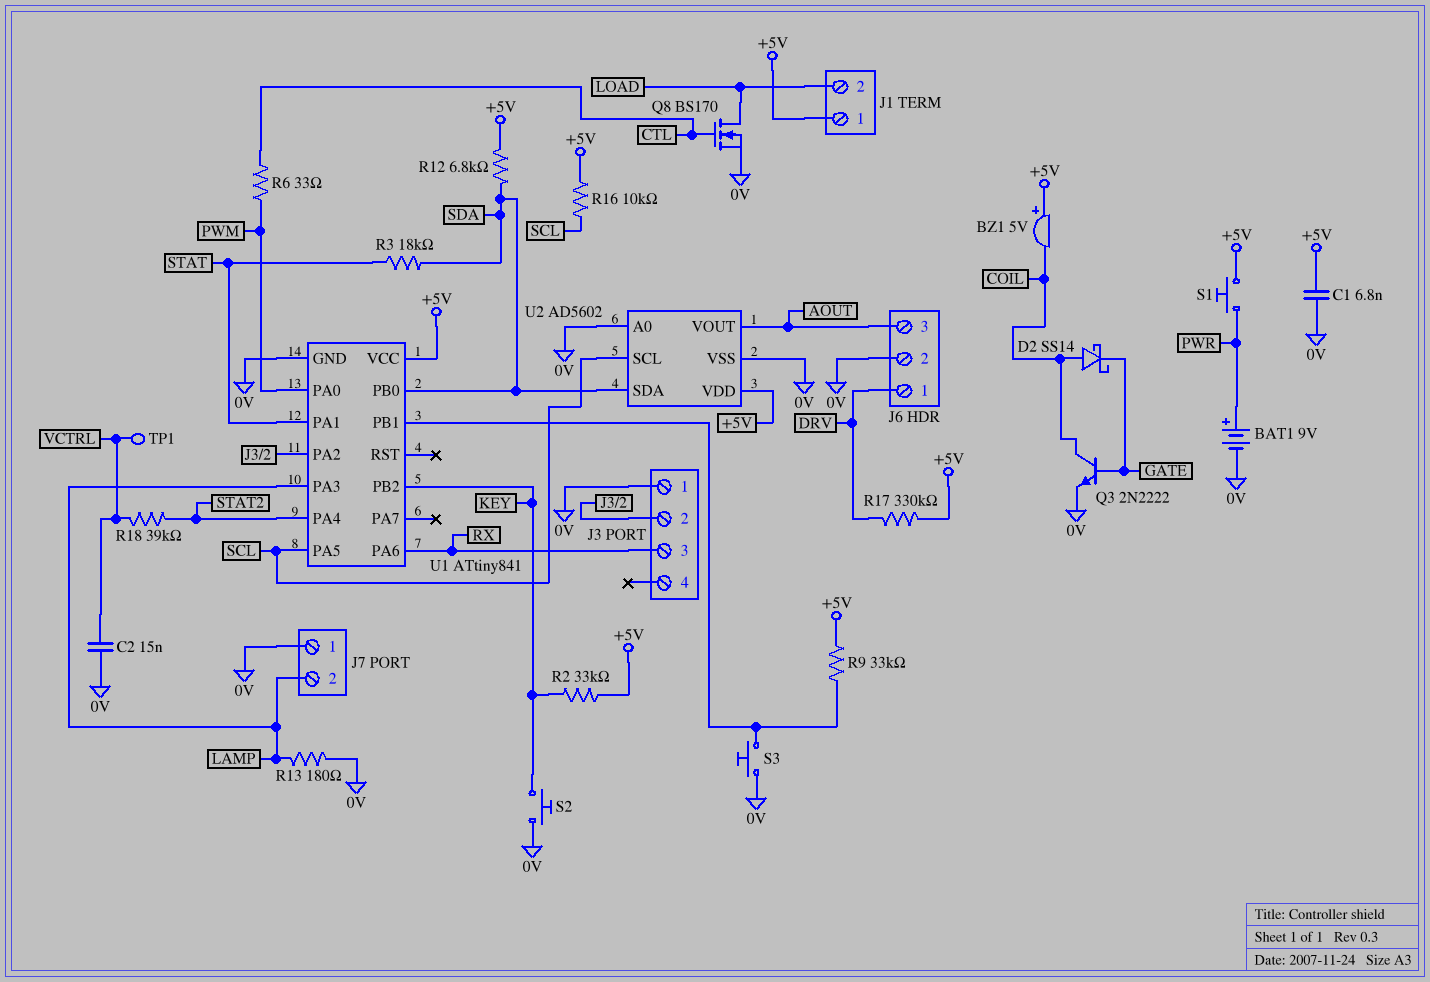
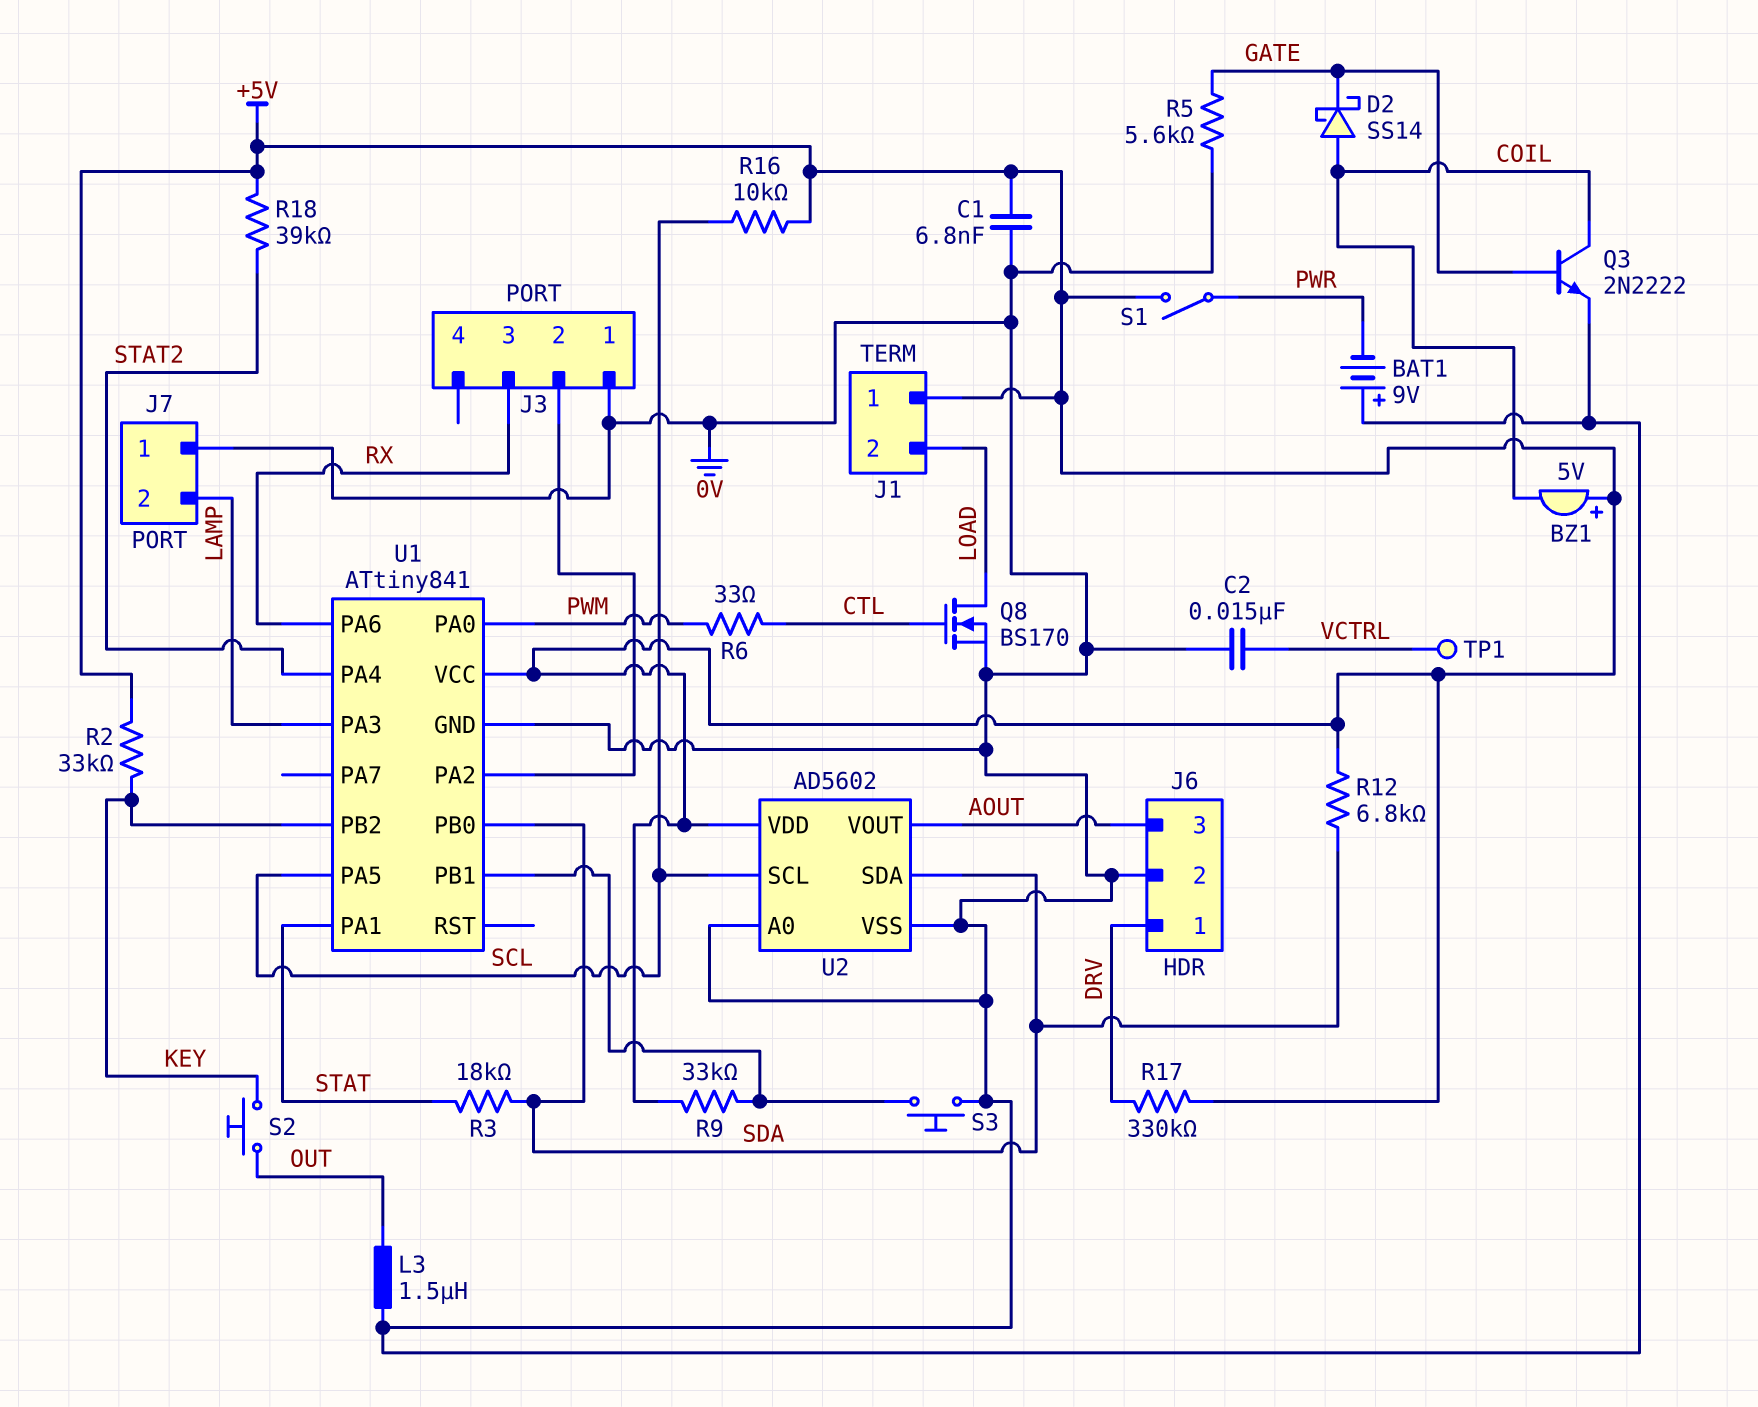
BAT1: 9V (plus PWR, minus 0V) -> 9V (plus 0V, minus PWR)
L3: none -> 1.5uH (0V, OUT)
R5: none -> 5.6k (0V, GATE)
R13: 180 (0V, LAMP) -> none
R18: 39k (STAT2, VCTRL) -> 39k (+5V, STAT2)
S1: button (+5V, PWR) -> switch (+5V, PWR)
S2: button (0V, KEY) -> button (KEY, OUT)

